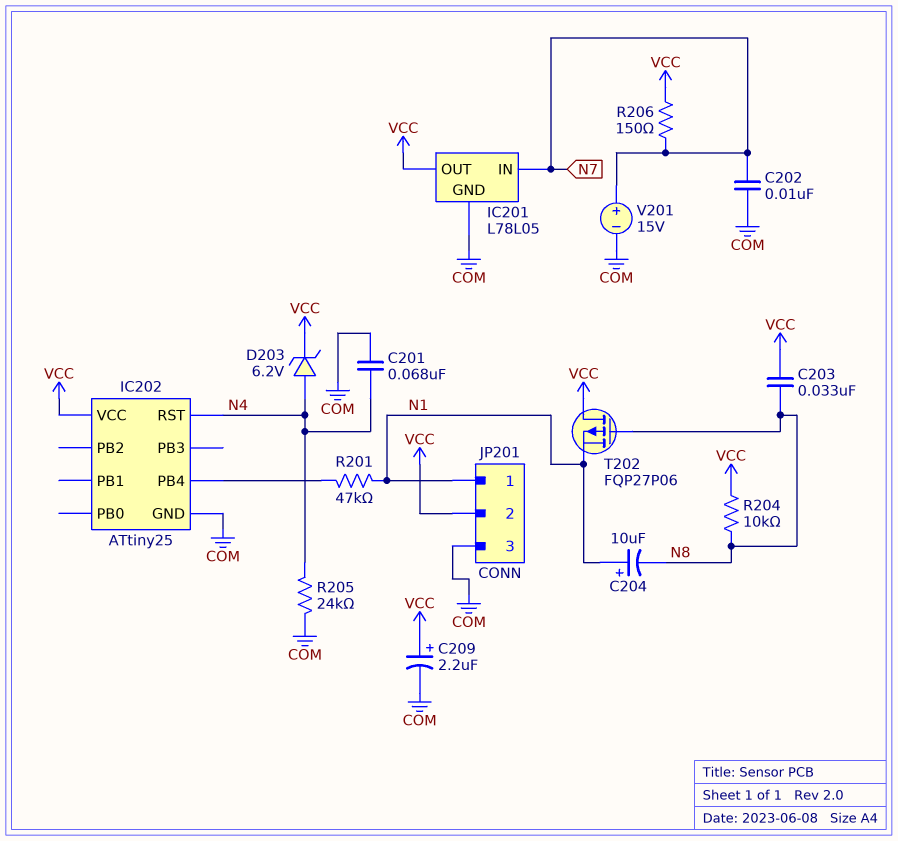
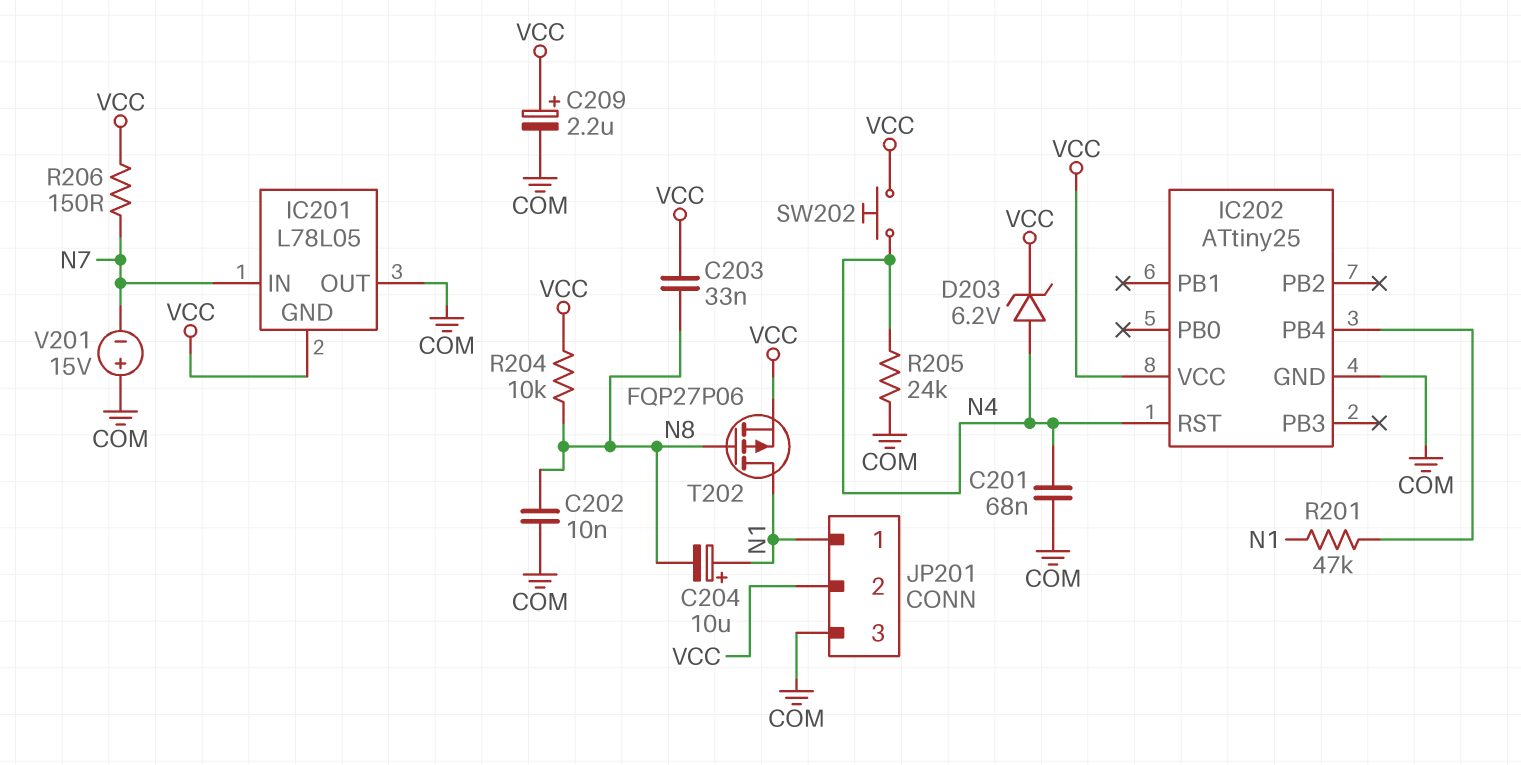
C202: 10nF (COM, N7) -> 10nF (COM, N8)
IC201 pin GND: COM -> VCC
IC201 pin OUT: VCC -> COM
SW202: none -> button (N4, VCC)
T202: PMOS FQP27P06 (G N8, D VCC, S N1) -> PMOS FQP27P06 (G N8, D N1, S VCC)
V201: 15V (plus N7, minus COM) -> 15V (plus COM, minus N7)

